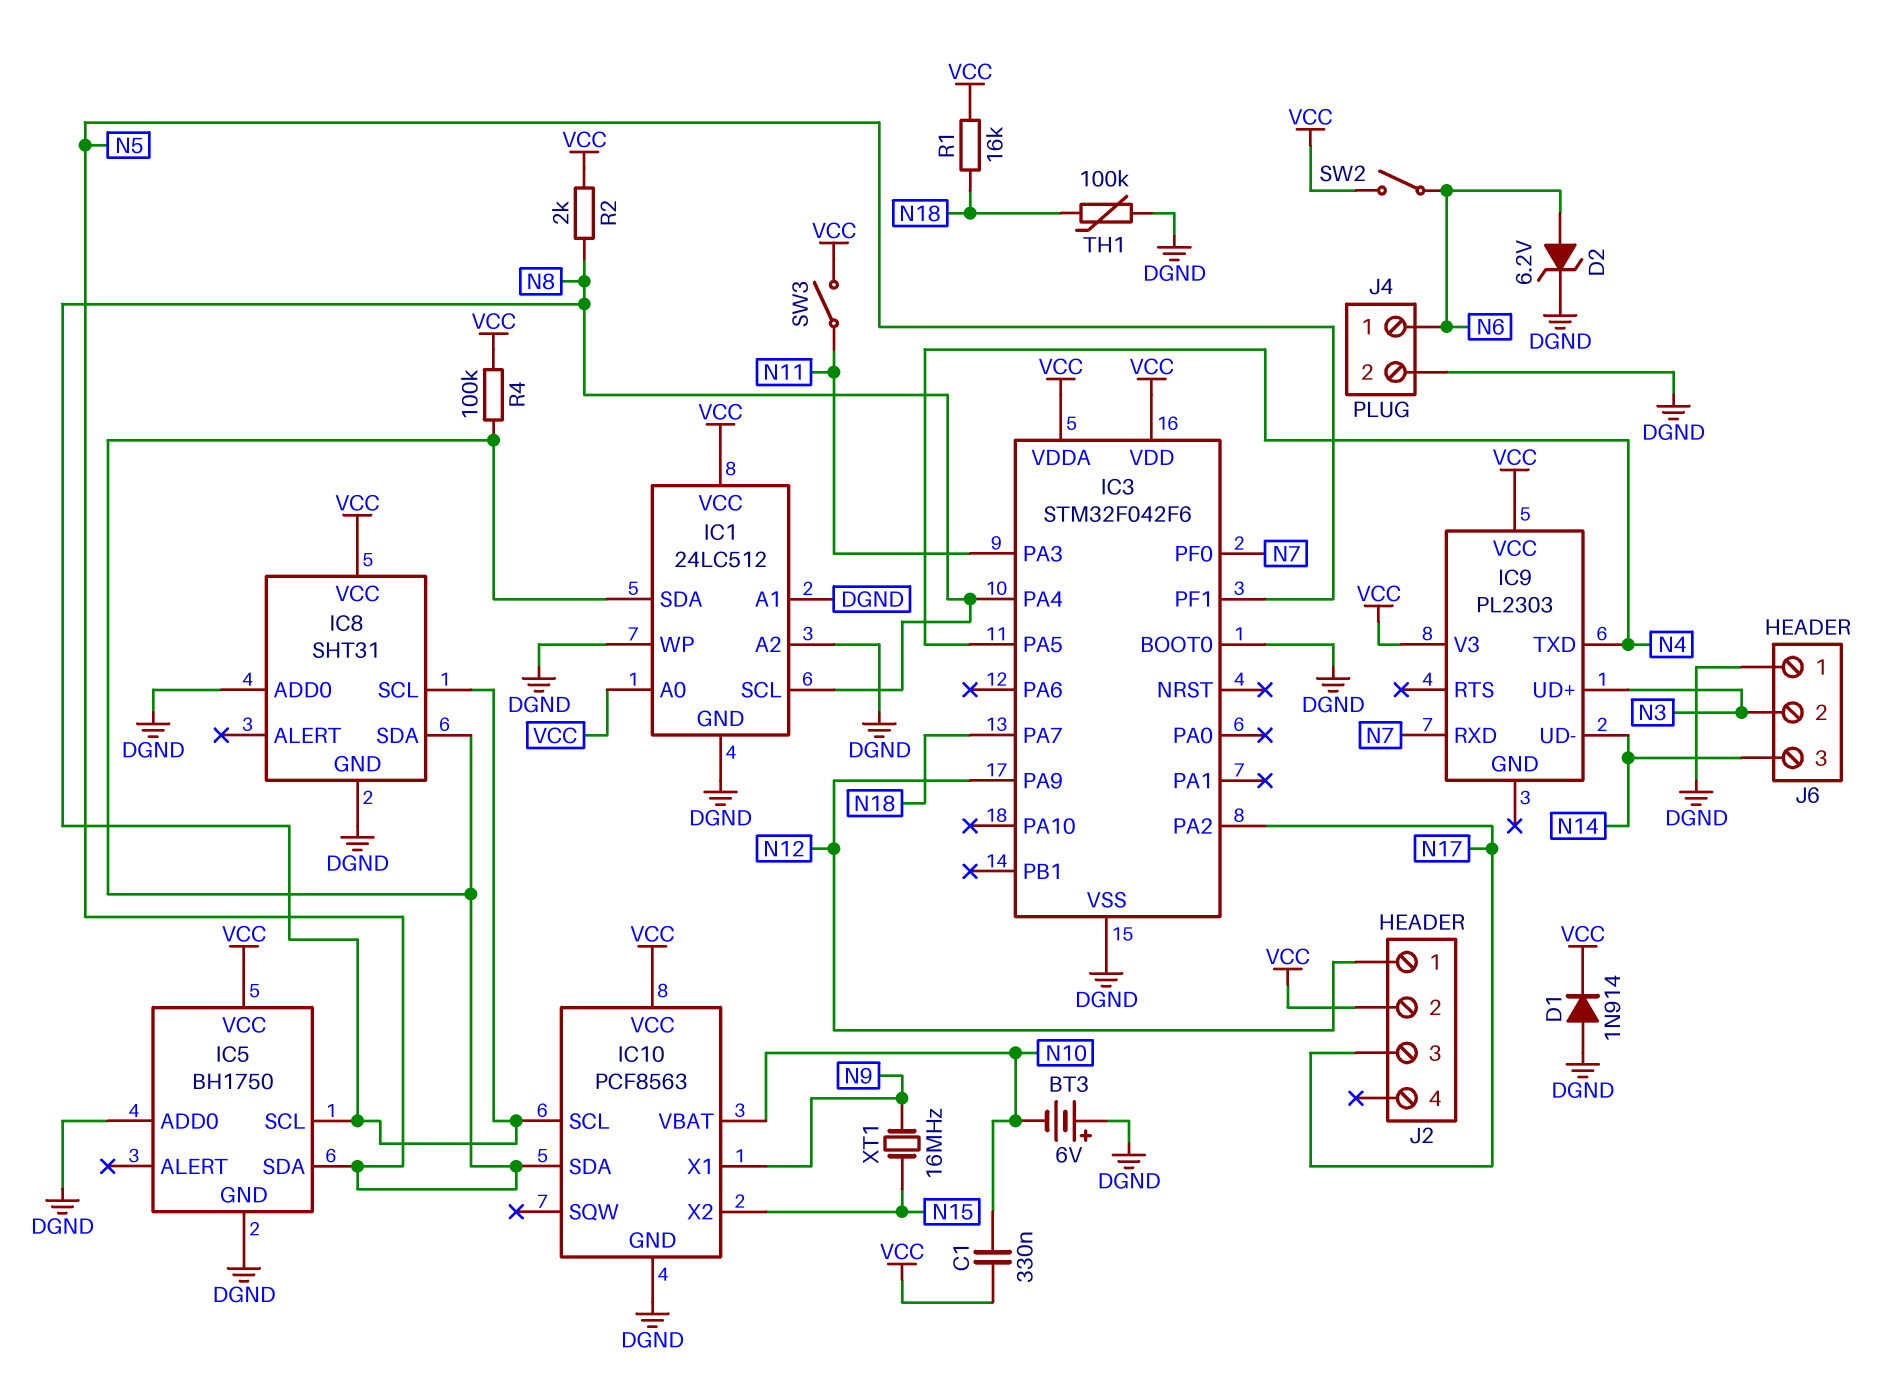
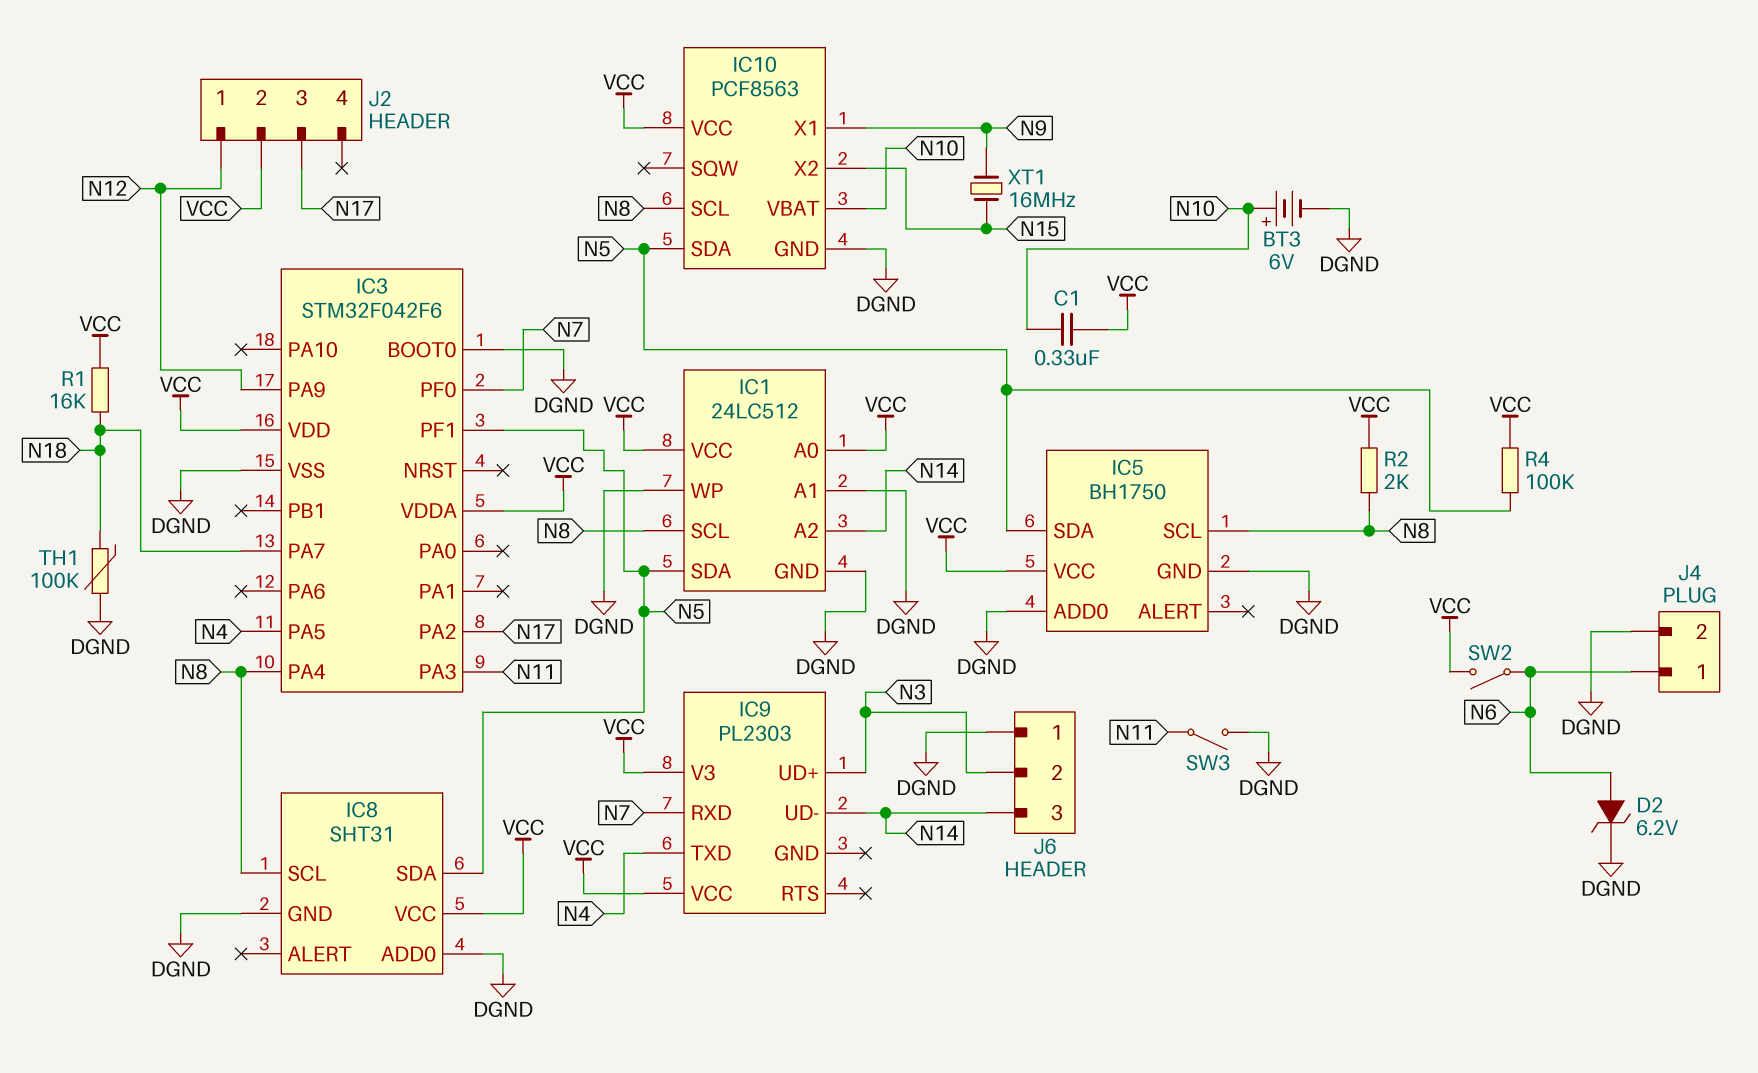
BT3: 6V (plus DGND, minus N10) -> 6V (plus N10, minus DGND)
D1: diode 1N914 (A DGND, K VCC) -> none
IC1 pin A2: DGND -> N14
SW3: switch (N11, VCC) -> switch (DGND, N11)

